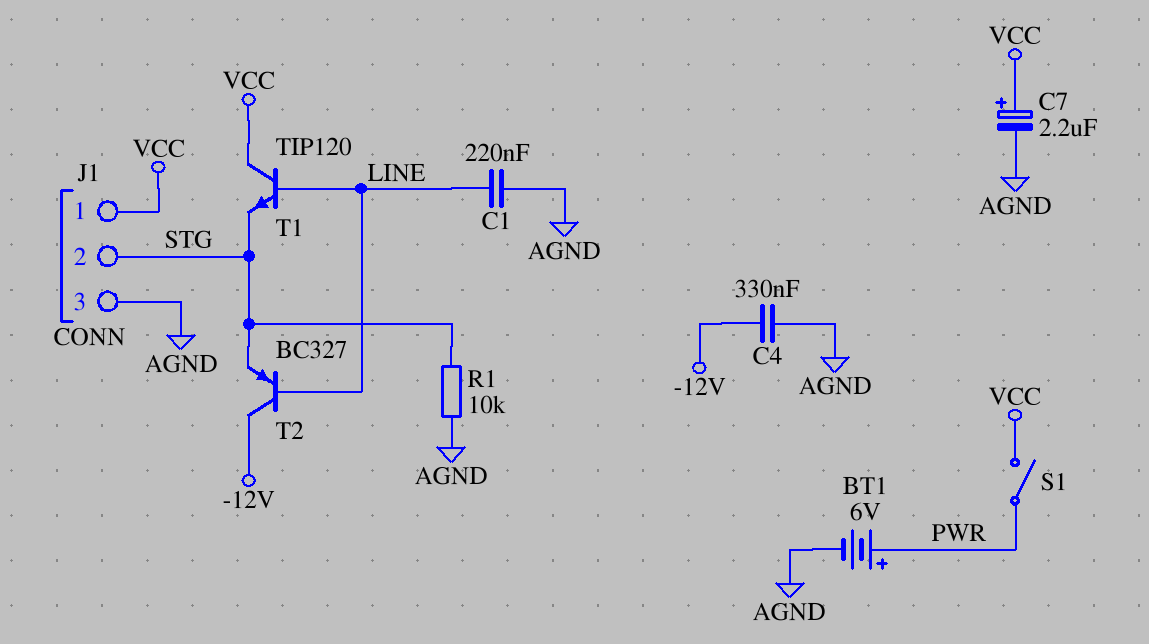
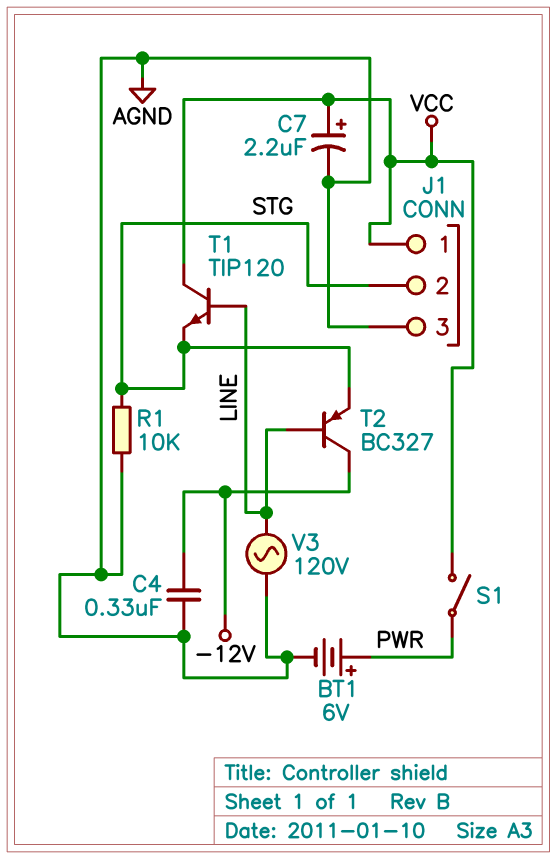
C1: 220nF (AGND, LINE) -> none
V3: none -> AC 120V (AGND, LINE)

